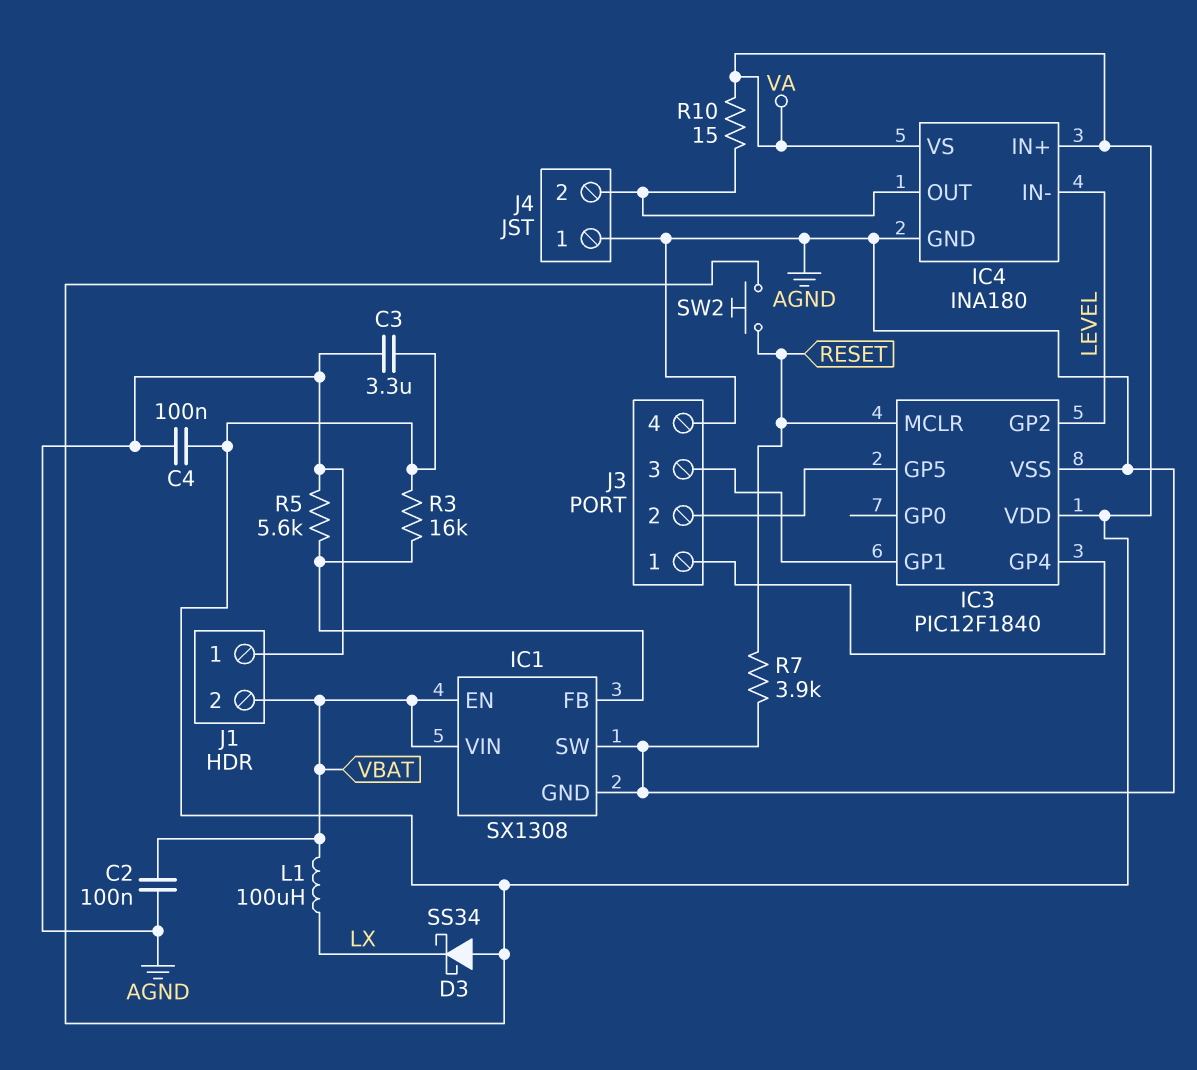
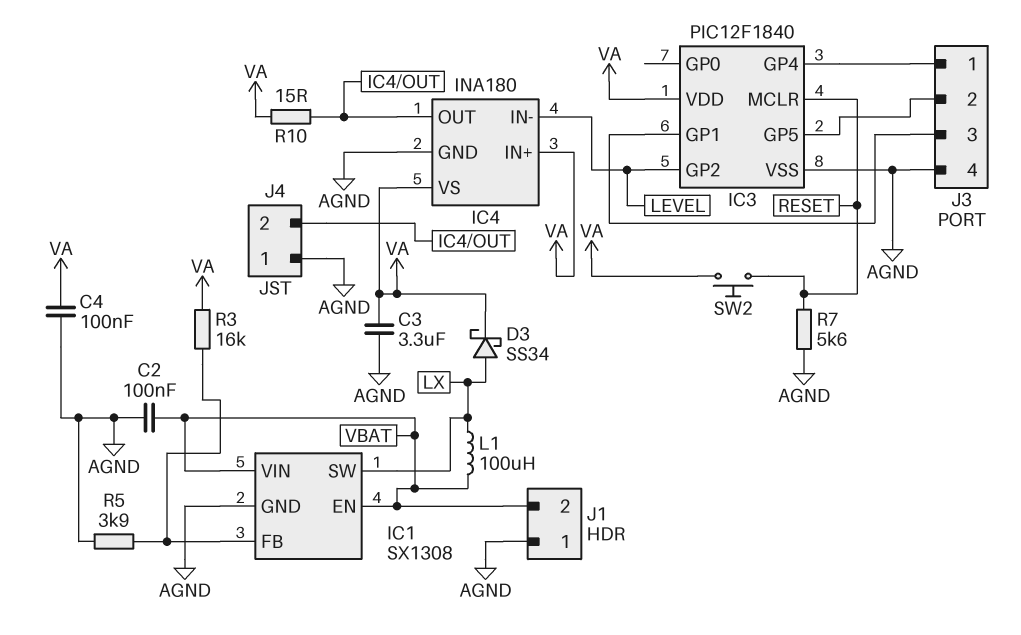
D3: schottky SS34 (A VA, K LX) -> schottky SS34 (A LX, K VA)
IC1 pin SW: AGND -> LX
R5: 5.6k (AGND, IC1/FB) -> 3.9k (AGND, IC1/FB)
R7: 3.9k (AGND, RESET) -> 5.6k (AGND, RESET)

